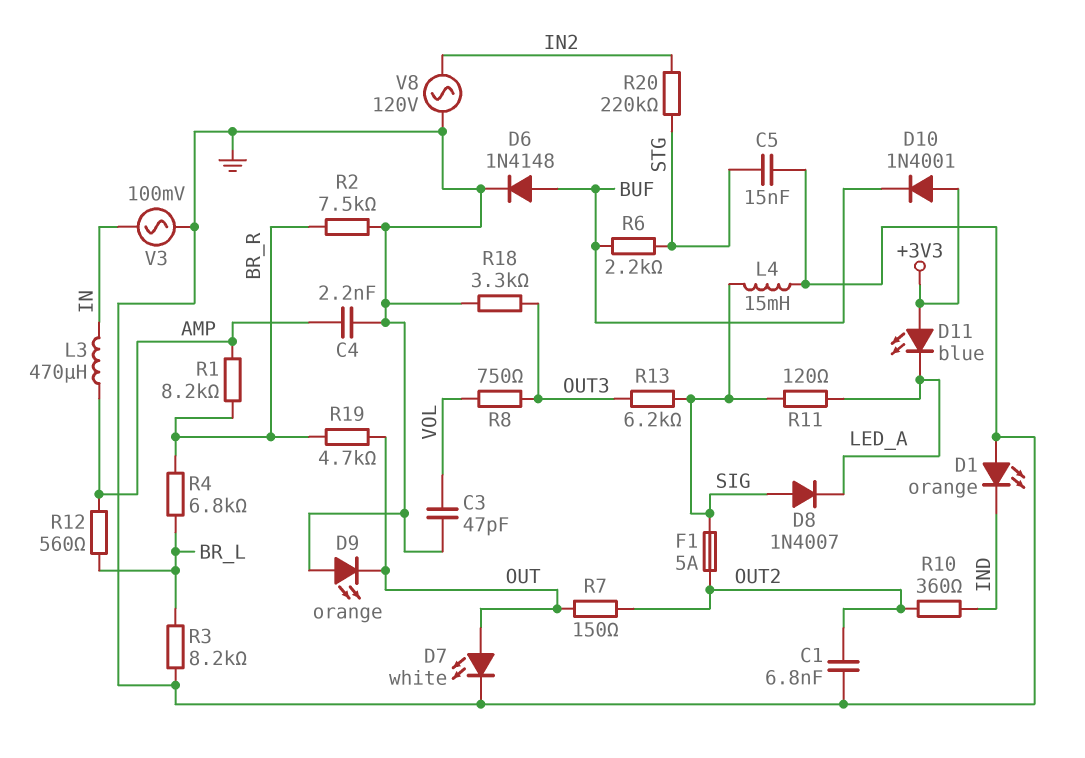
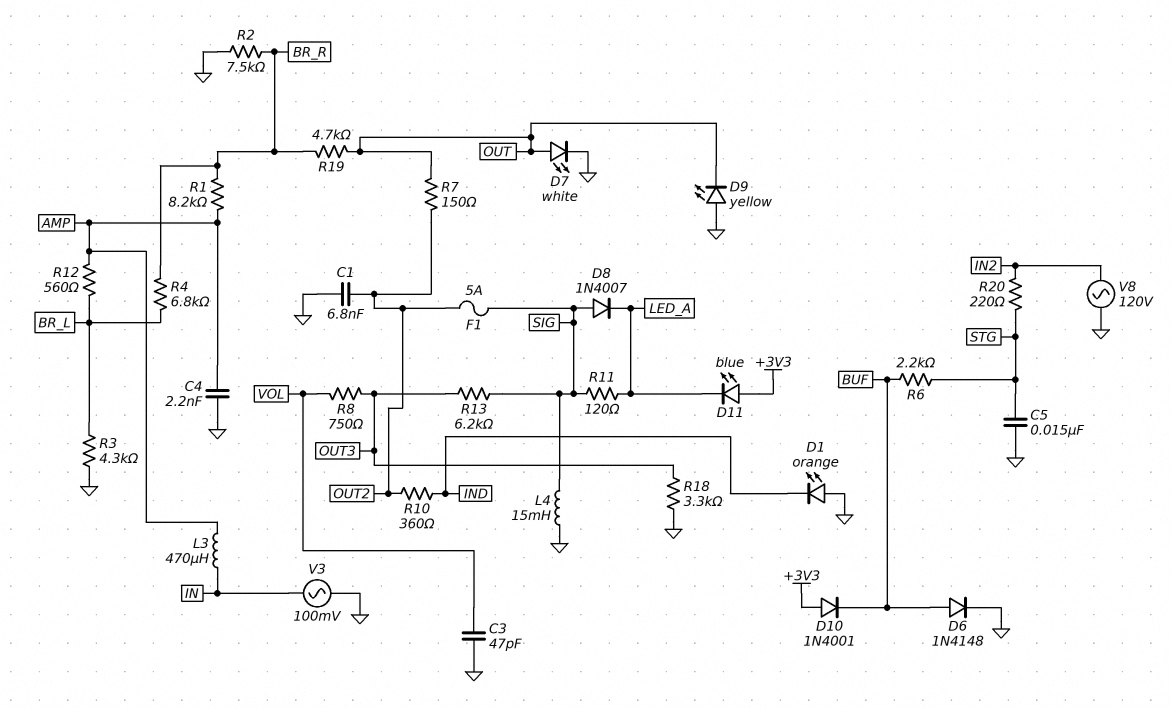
D9: LED orange (A GND, K OUT) -> LED yellow (A GND, K OUT)
R3: 8.2k (BR_L, GND) -> 4.3k (BR_L, GND)
R20: 220k (IN2, STG) -> 220 (IN2, STG)

